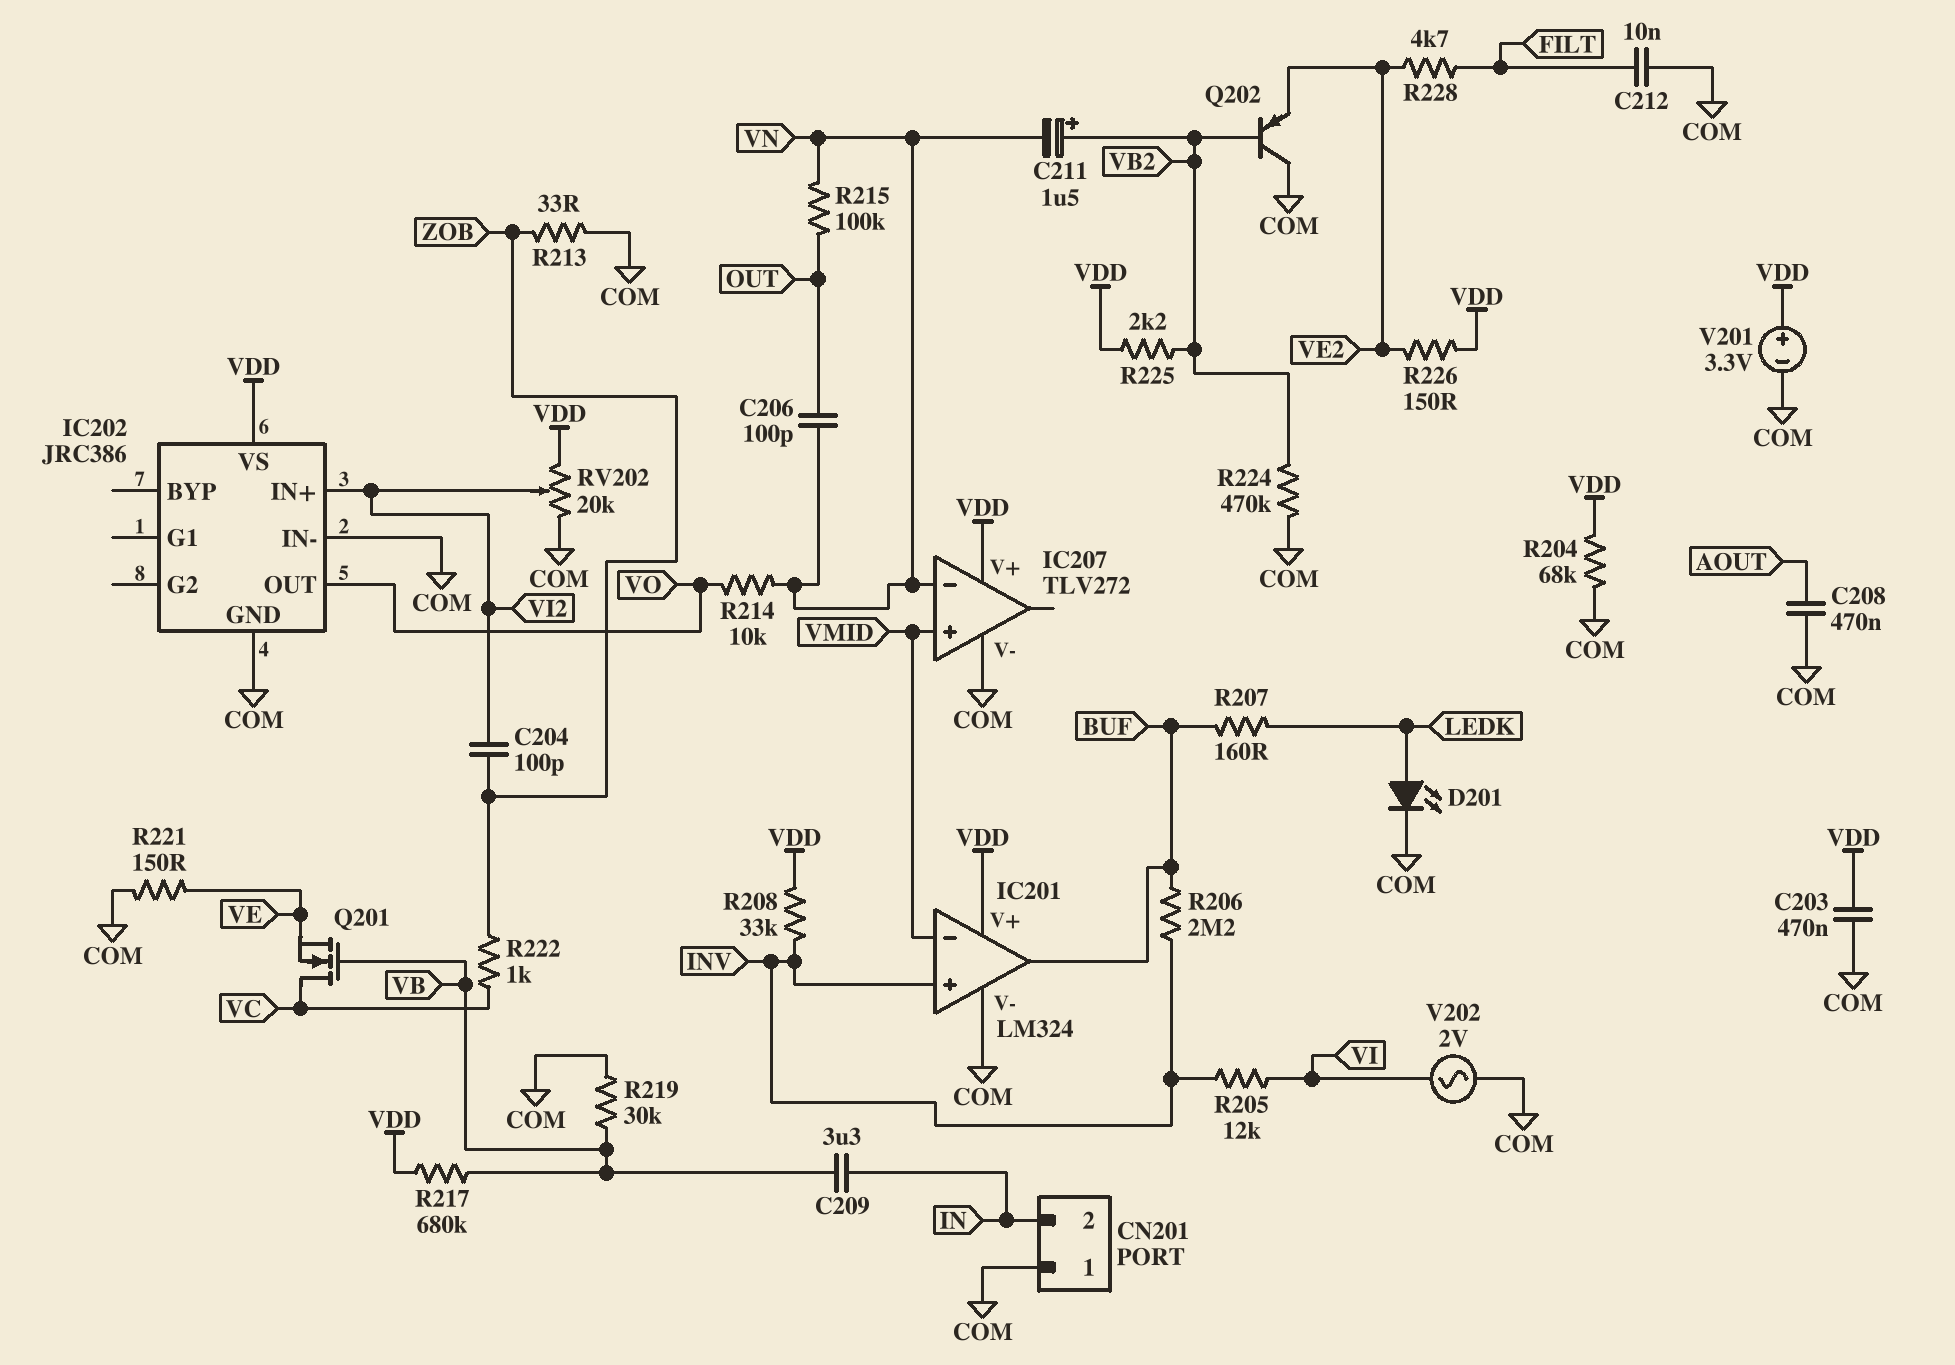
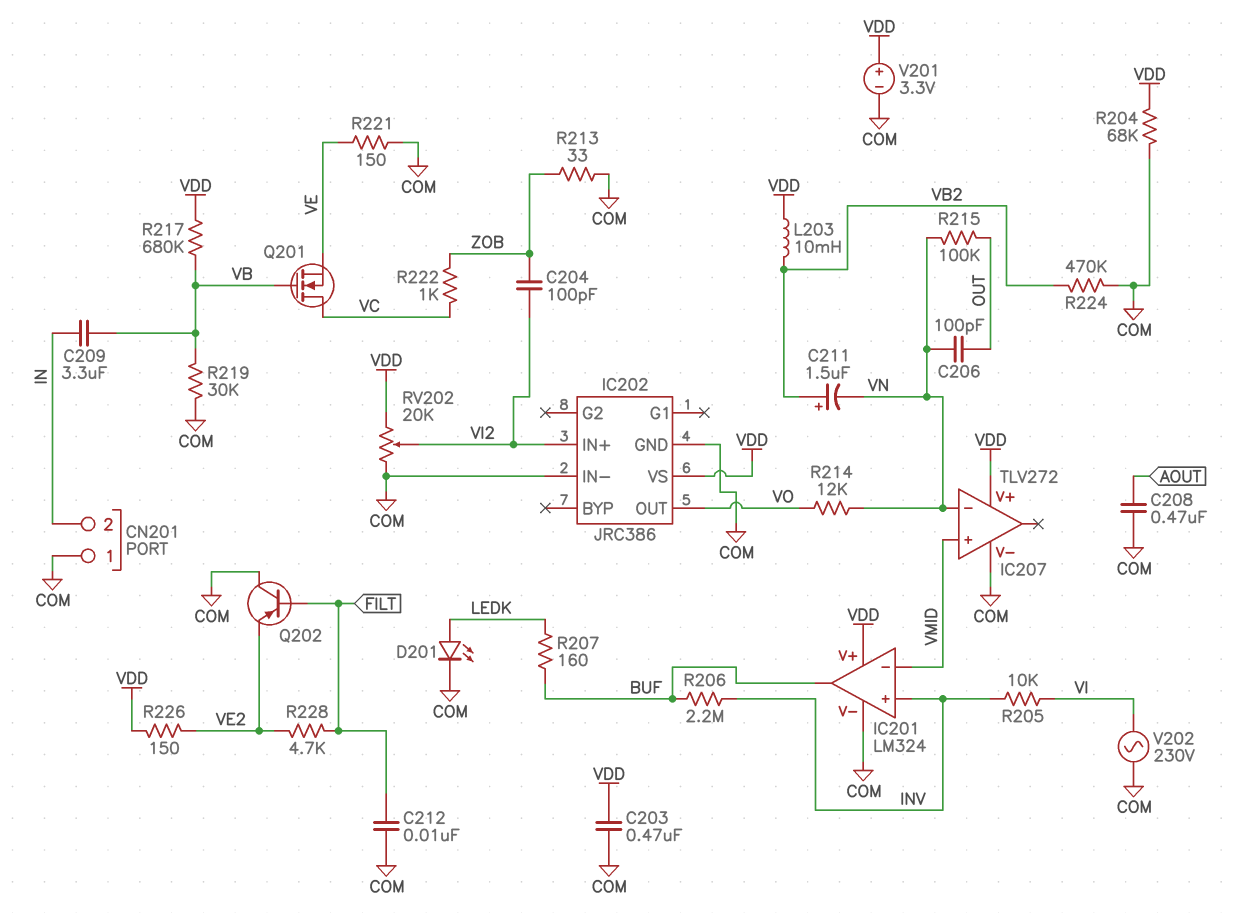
L203: none -> 10mH (VB2, VDD)
Q202: PNP (B VB2, C COM, E VE2) -> PNP (B FILT, C COM, E VE2)
R205: 12k (INV, VI) -> 10k (INV, VI)
R208: 33k (INV, VDD) -> none
R214: 10k (VN, VO) -> 12k (VN, VO)
R225: 2.2k (VB2, VDD) -> none
V202: AC 2V (COM, VI) -> AC 230V (COM, VI)

